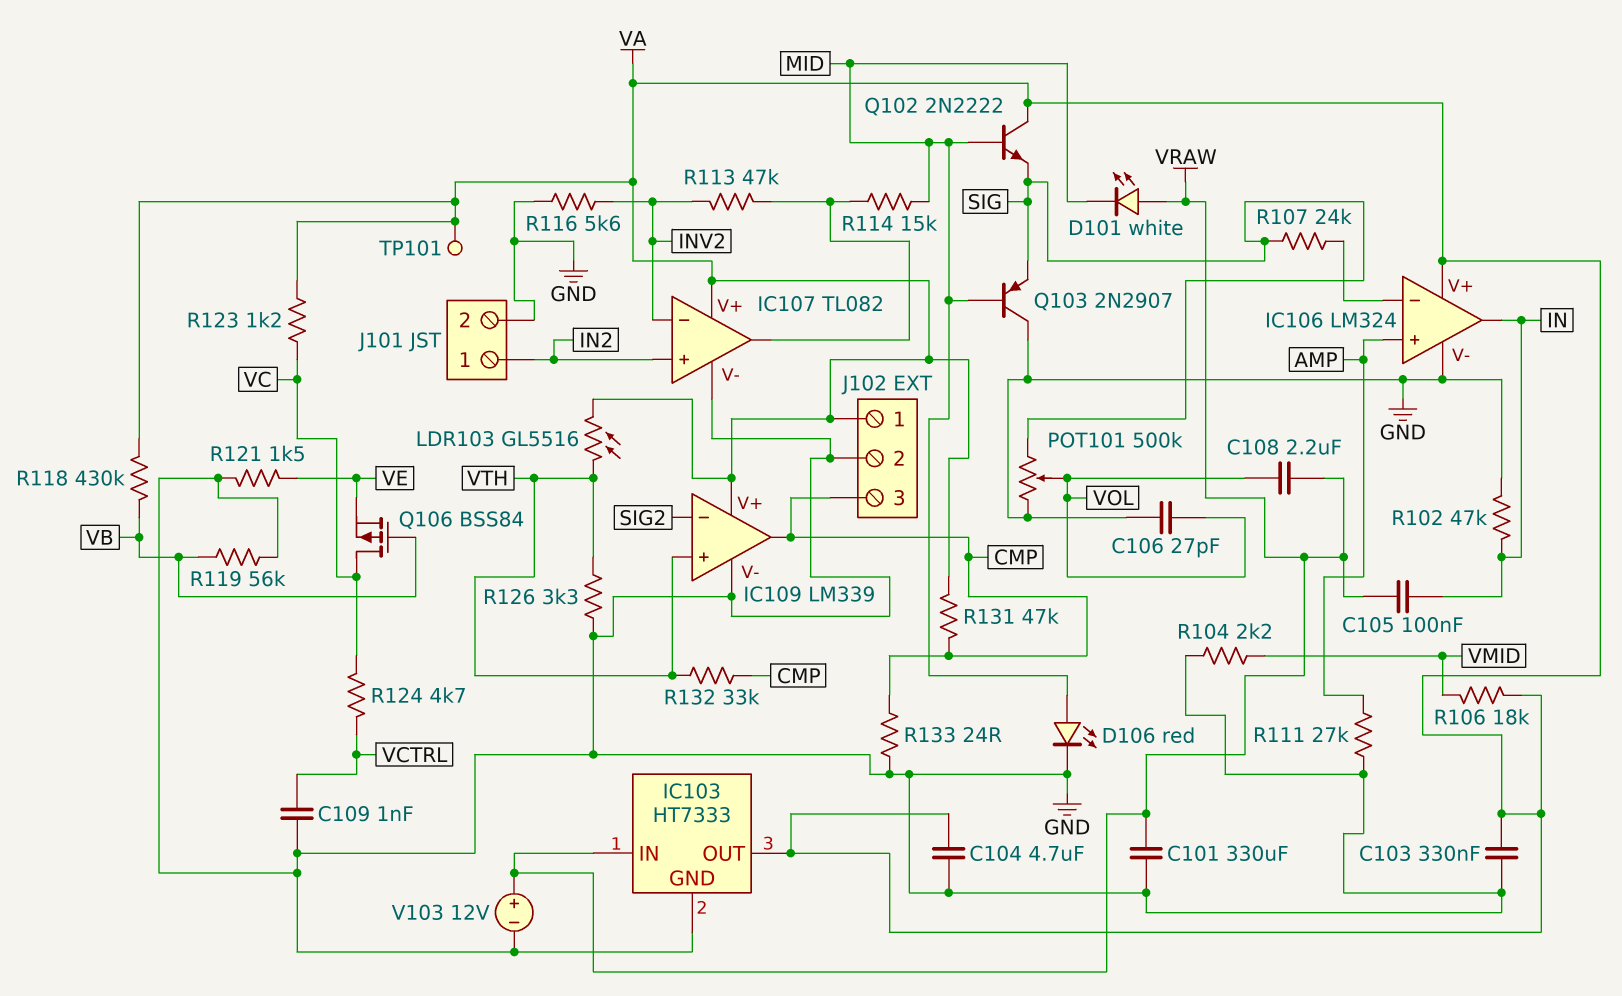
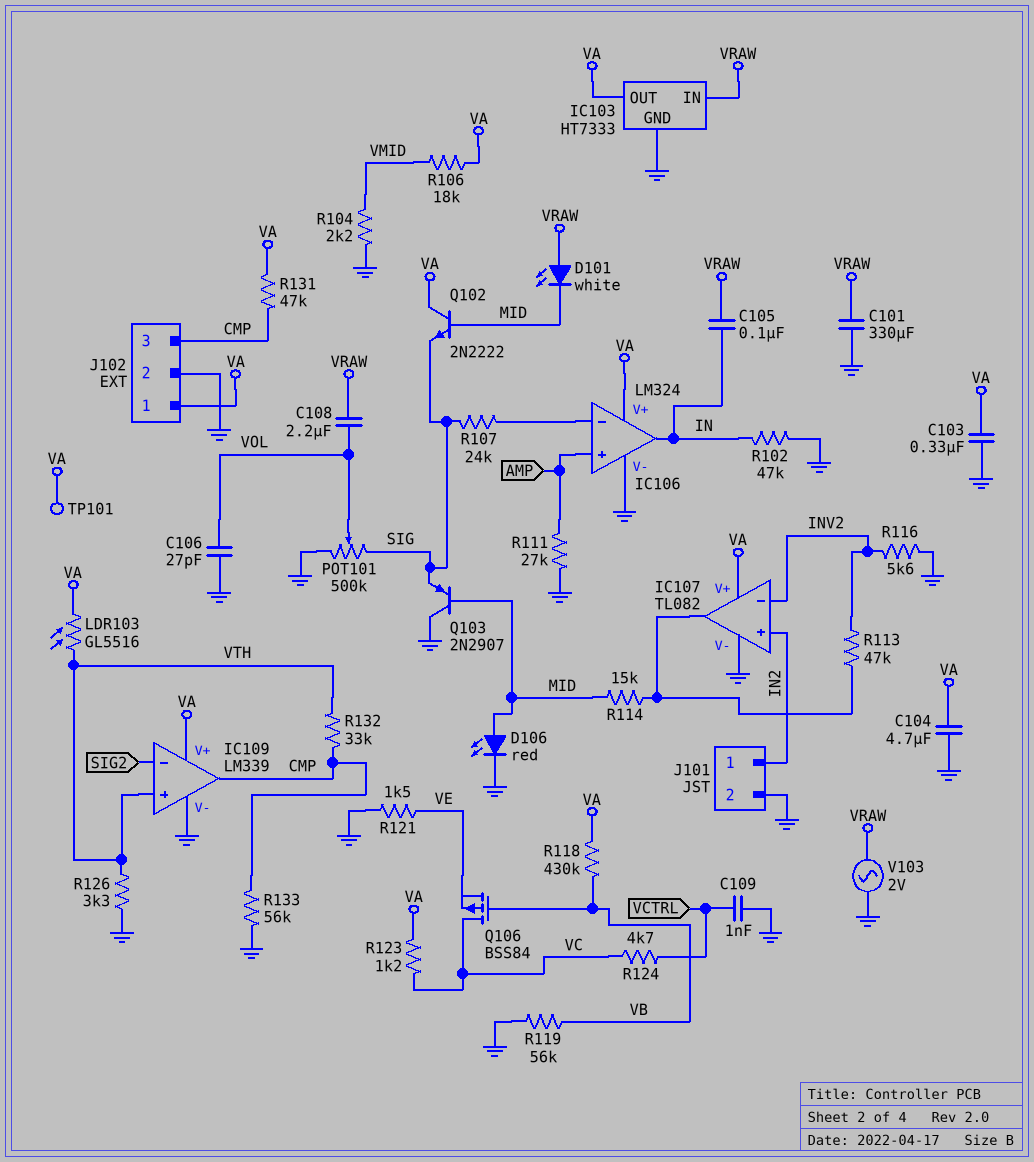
R133: 24 (CMP, GND) -> 56k (CMP, GND)
V103: 12V (plus VRAW, minus GND) -> AC 2V (GND, VRAW)

